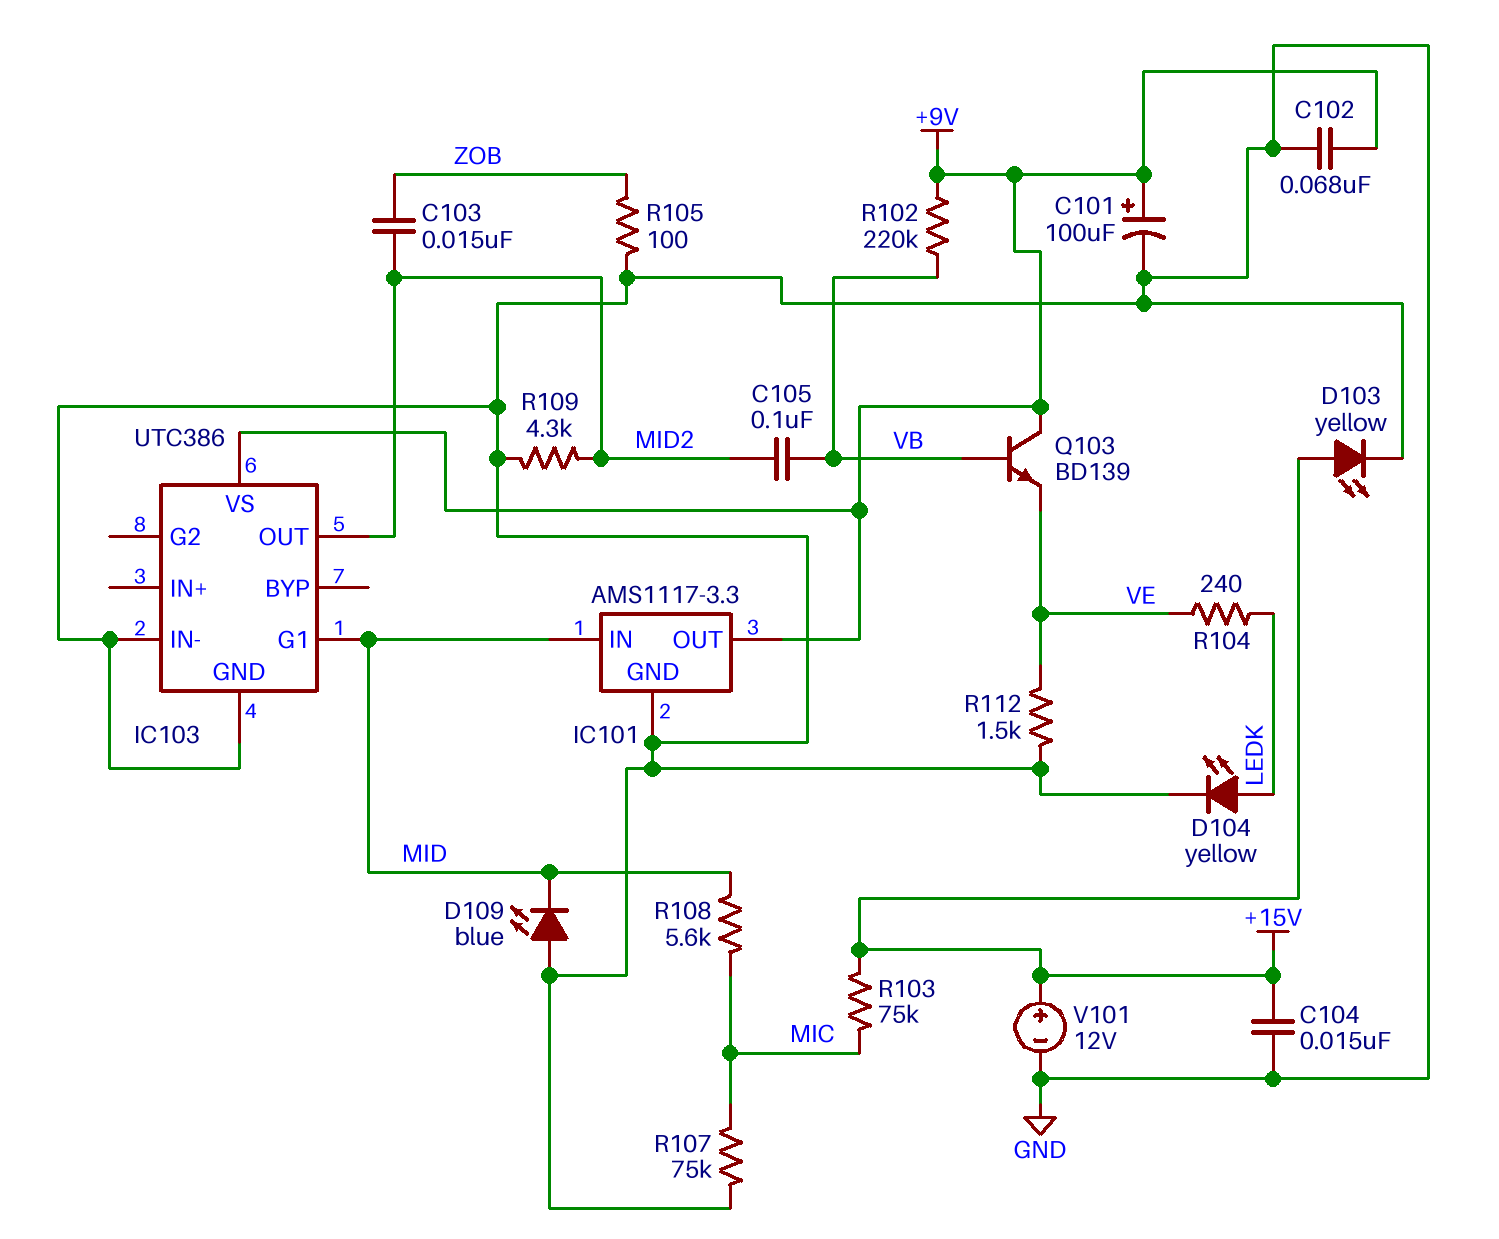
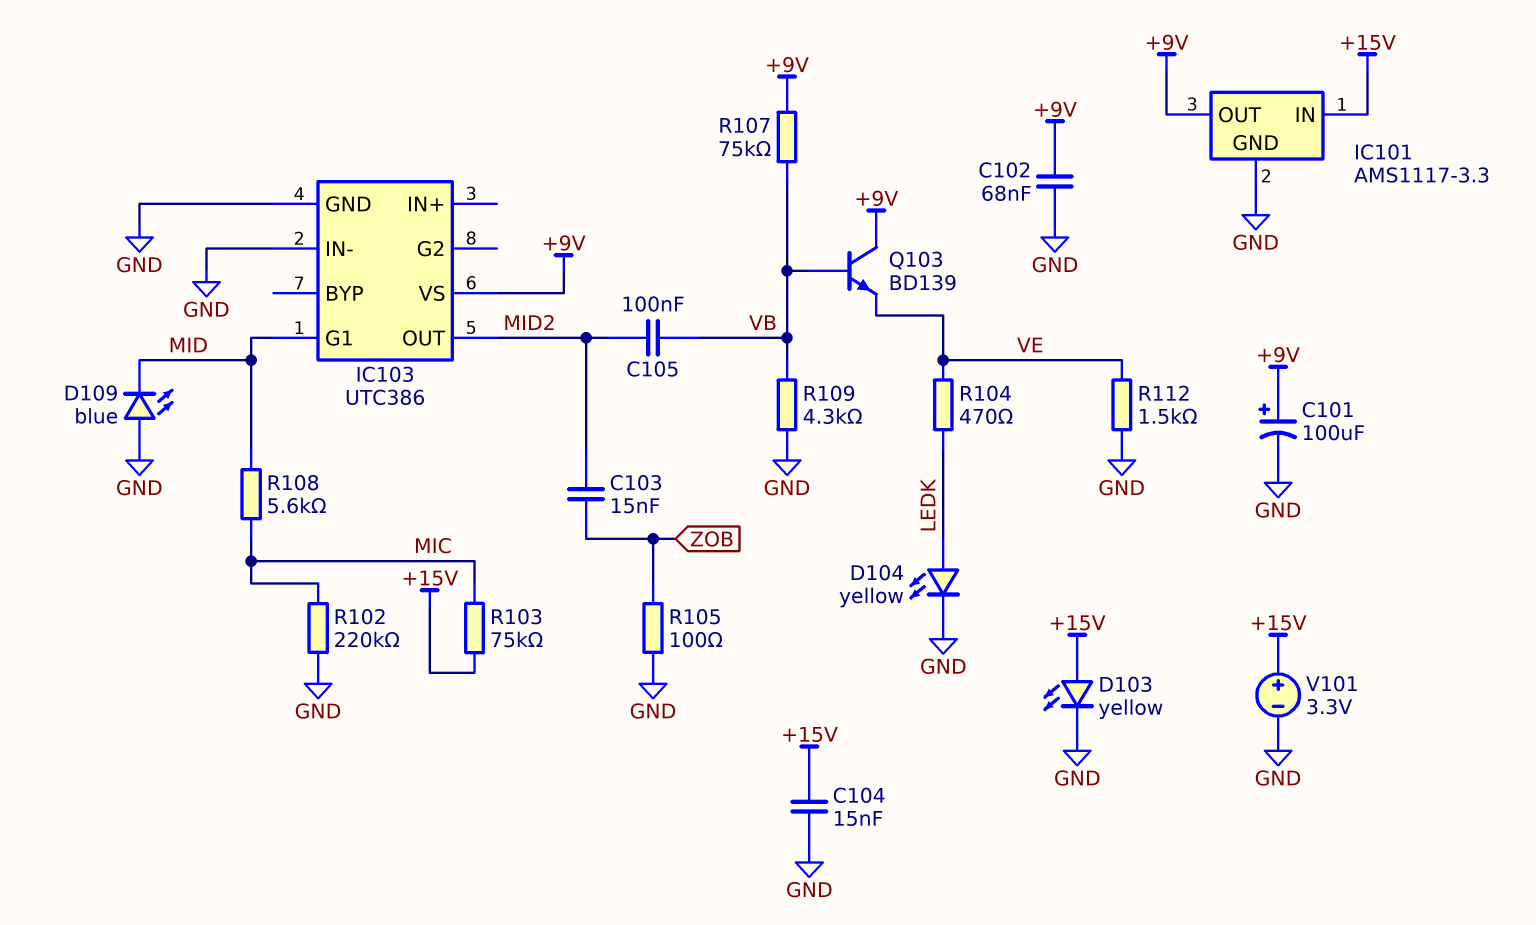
IC101 pin IN: MID -> +15V
R102: 220k (+9V, VB) -> 220k (GND, MIC)
R104: 240 (LEDK, VE) -> 470 (LEDK, VE)
R107: 75k (GND, MIC) -> 75k (+9V, VB)
R109: 4.3k (GND, MID2) -> 4.3k (GND, VB)
V101: 12V (plus +15V, minus GND) -> 3.3V (plus +15V, minus GND)

